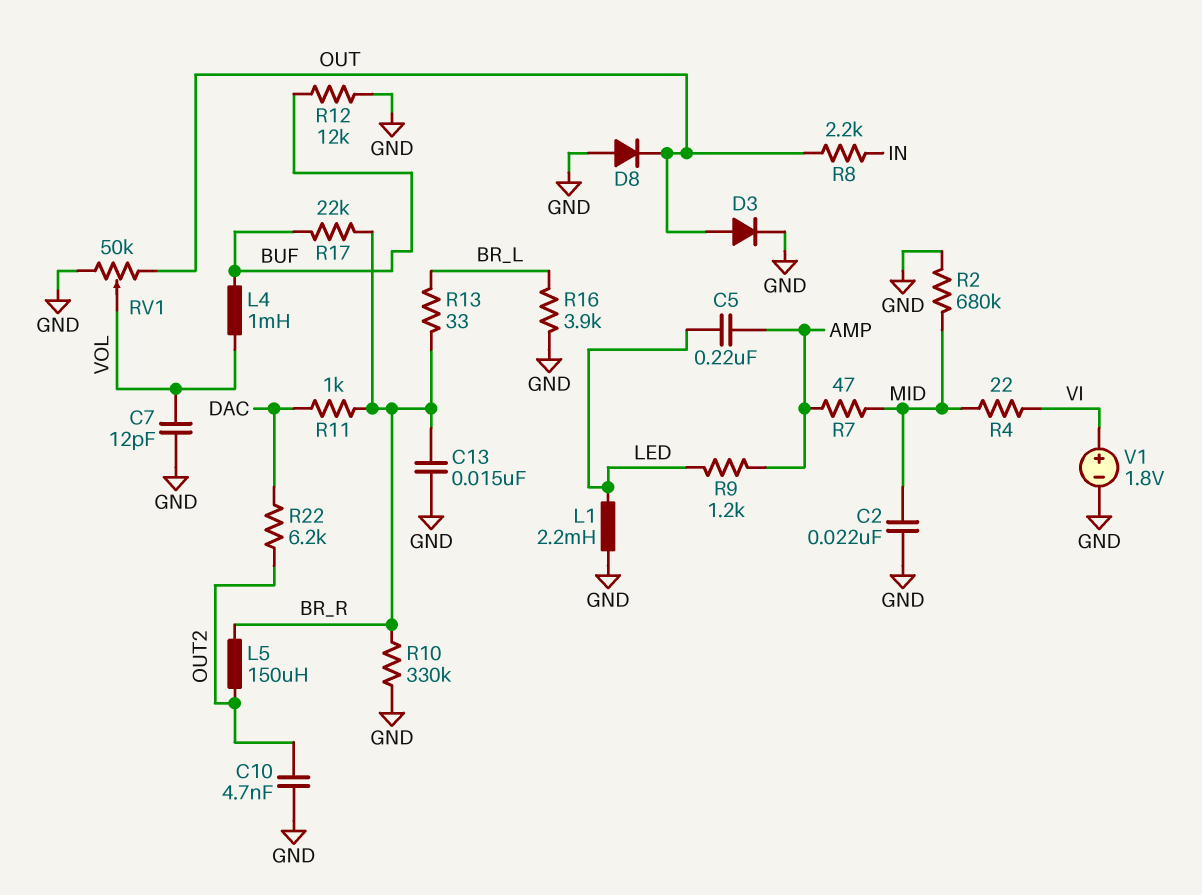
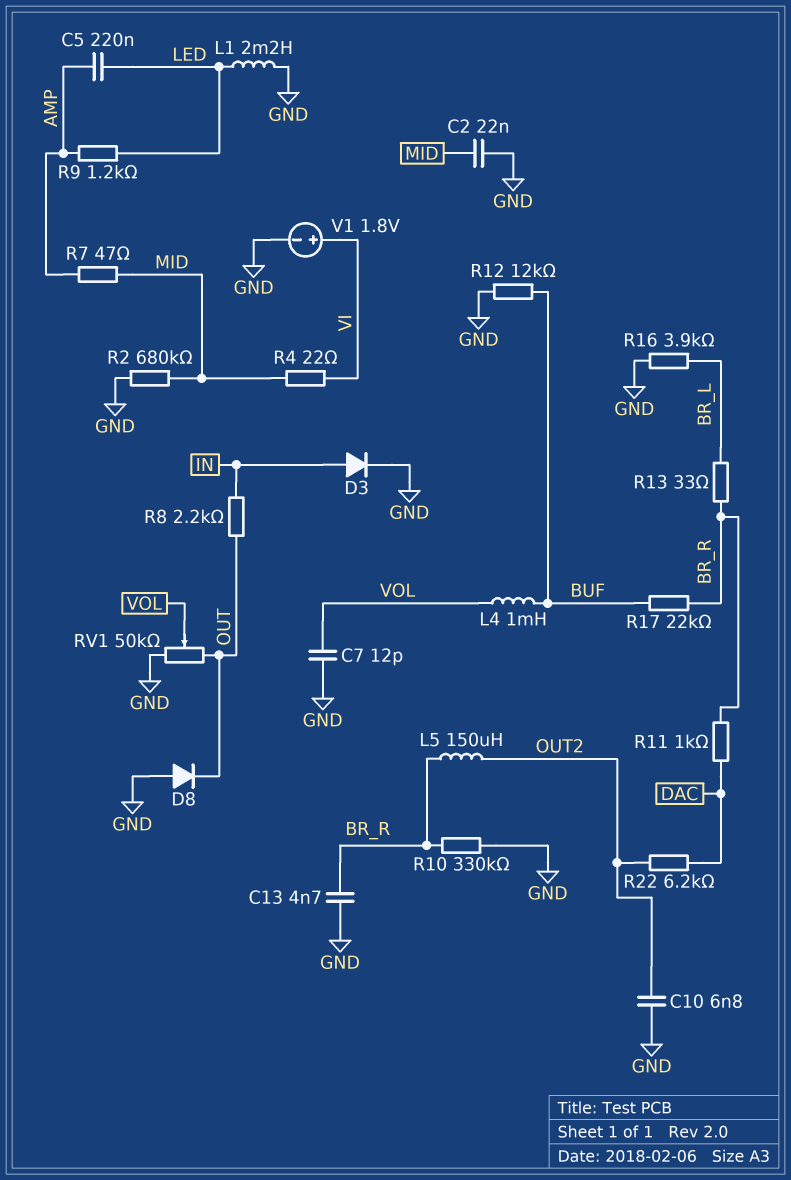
C10: 4.7nF (GND, OUT2) -> 6.8nF (GND, OUT2)
C13: 15nF (BR_R, GND) -> 4.7nF (BR_R, GND)
D3: diode (A OUT, K GND) -> diode (A IN, K GND)

